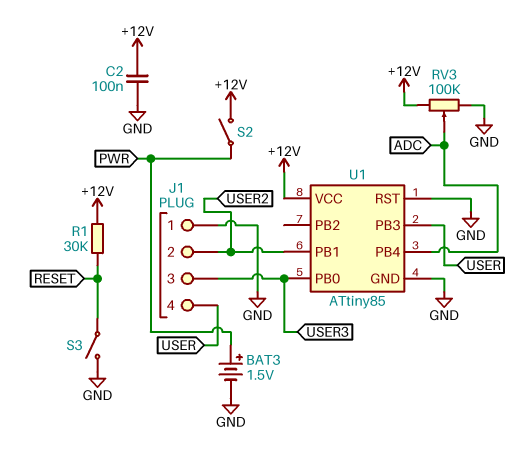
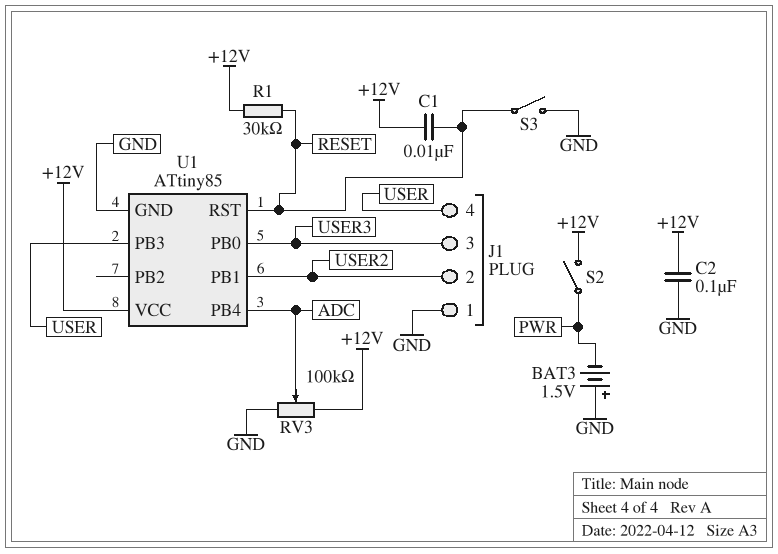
BAT3: 1.5V (plus PWR, minus GND) -> 1.5V (plus GND, minus PWR)
C1: none -> 10nF (+12V, RESET)
U1 pin RST: GND -> RESET

